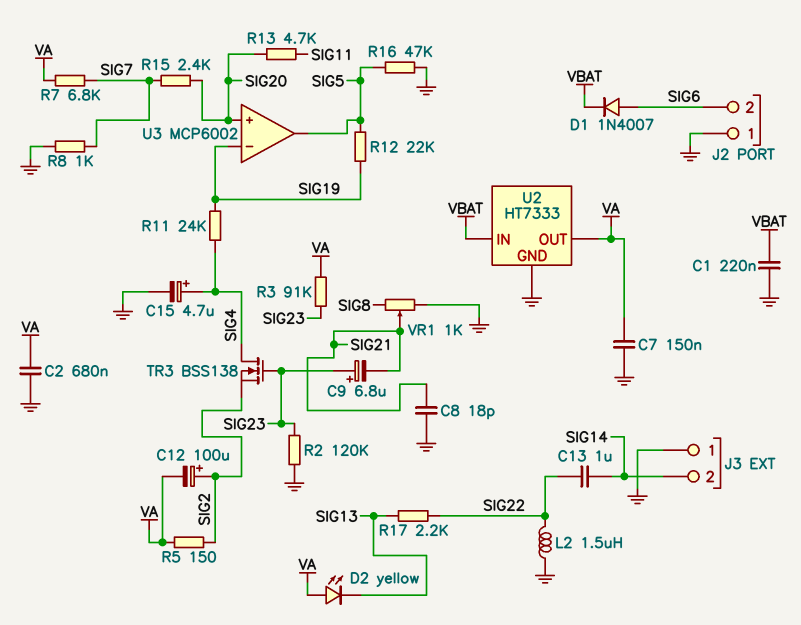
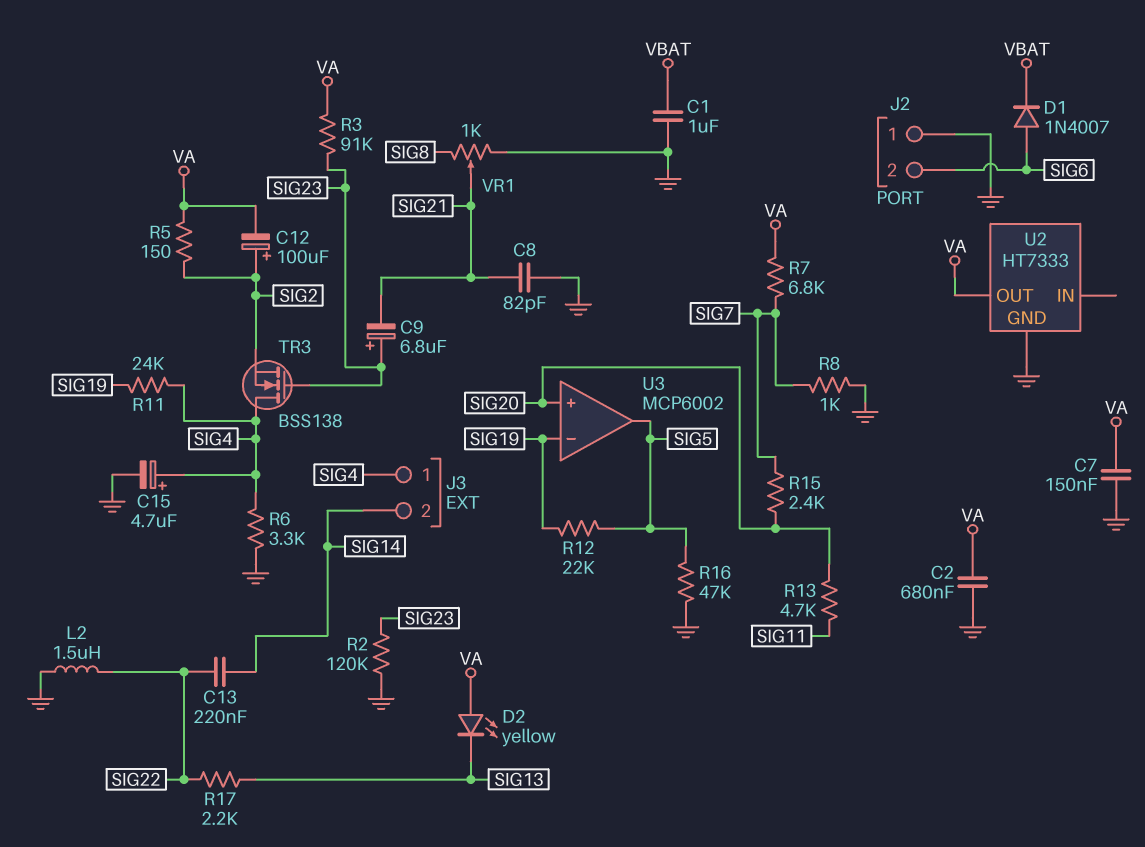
C1: 220nF (GND, VBAT) -> 1uF (GND, VBAT)
C8: 18pF (GND, SIG21) -> 82pF (GND, SIG21)
C13: 1uF (SIG14, SIG22) -> 220nF (SIG14, SIG22)
J3 pin 1: GND -> SIG4
R6: none -> 3.3k (GND, SIG4)
U2 pin IN: VBAT -> none

